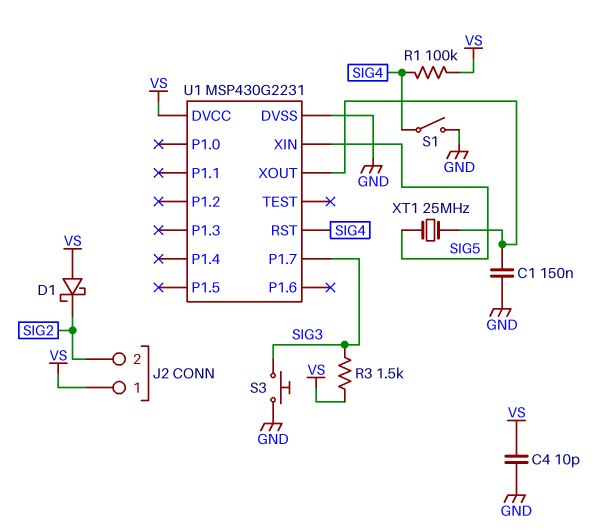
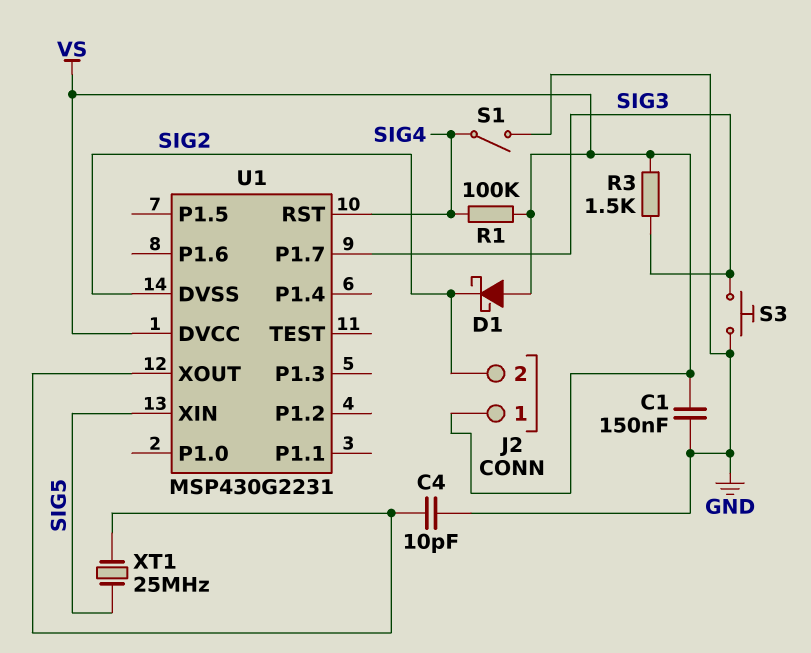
C1: 150nF (GND, U1/XOUT) -> 150nF (GND, VS)
C4: 10pF (GND, VS) -> 10pF (GND, U1/XOUT)
U1 pin DVSS: GND -> SIG2

